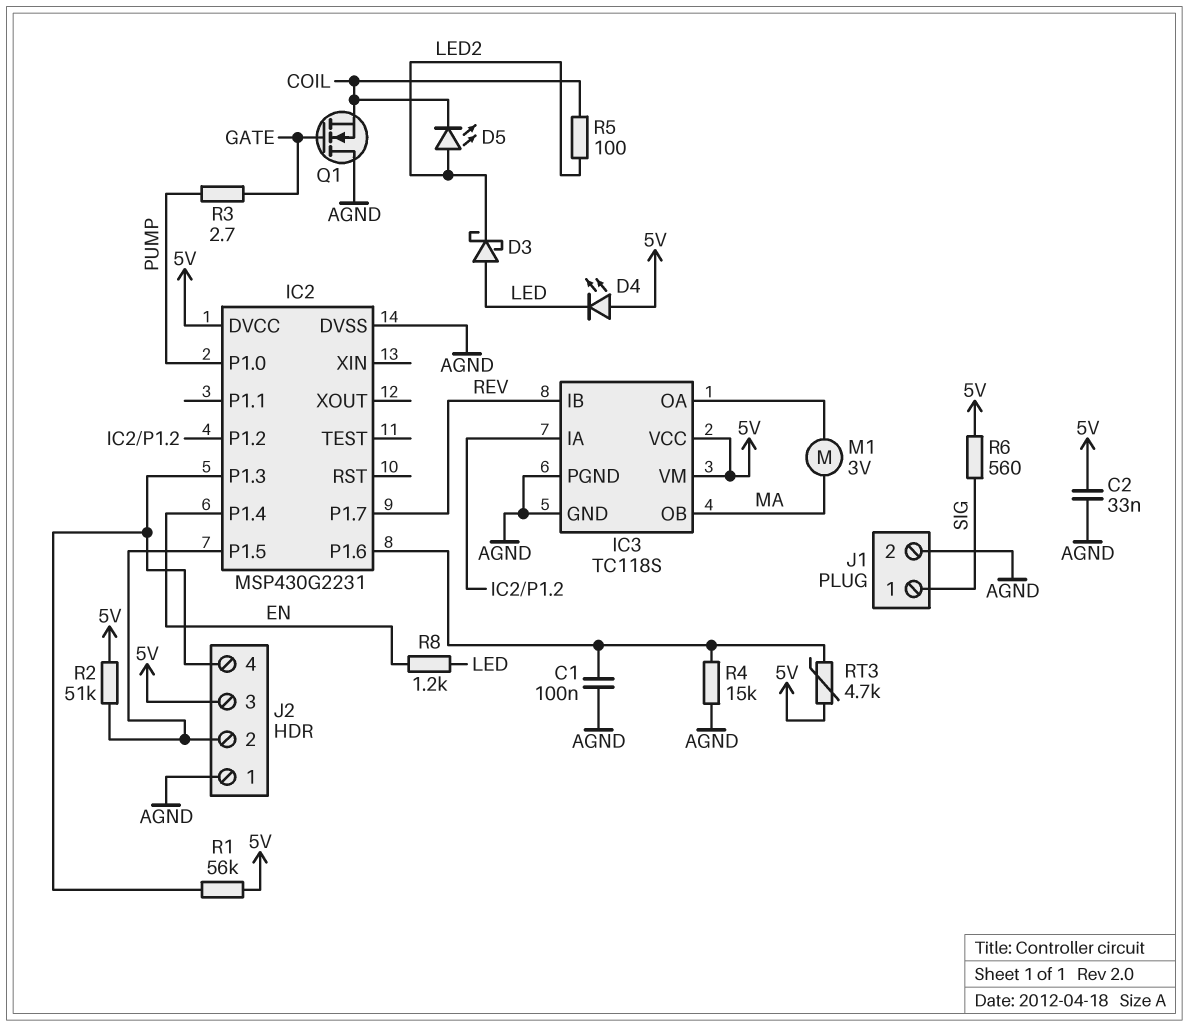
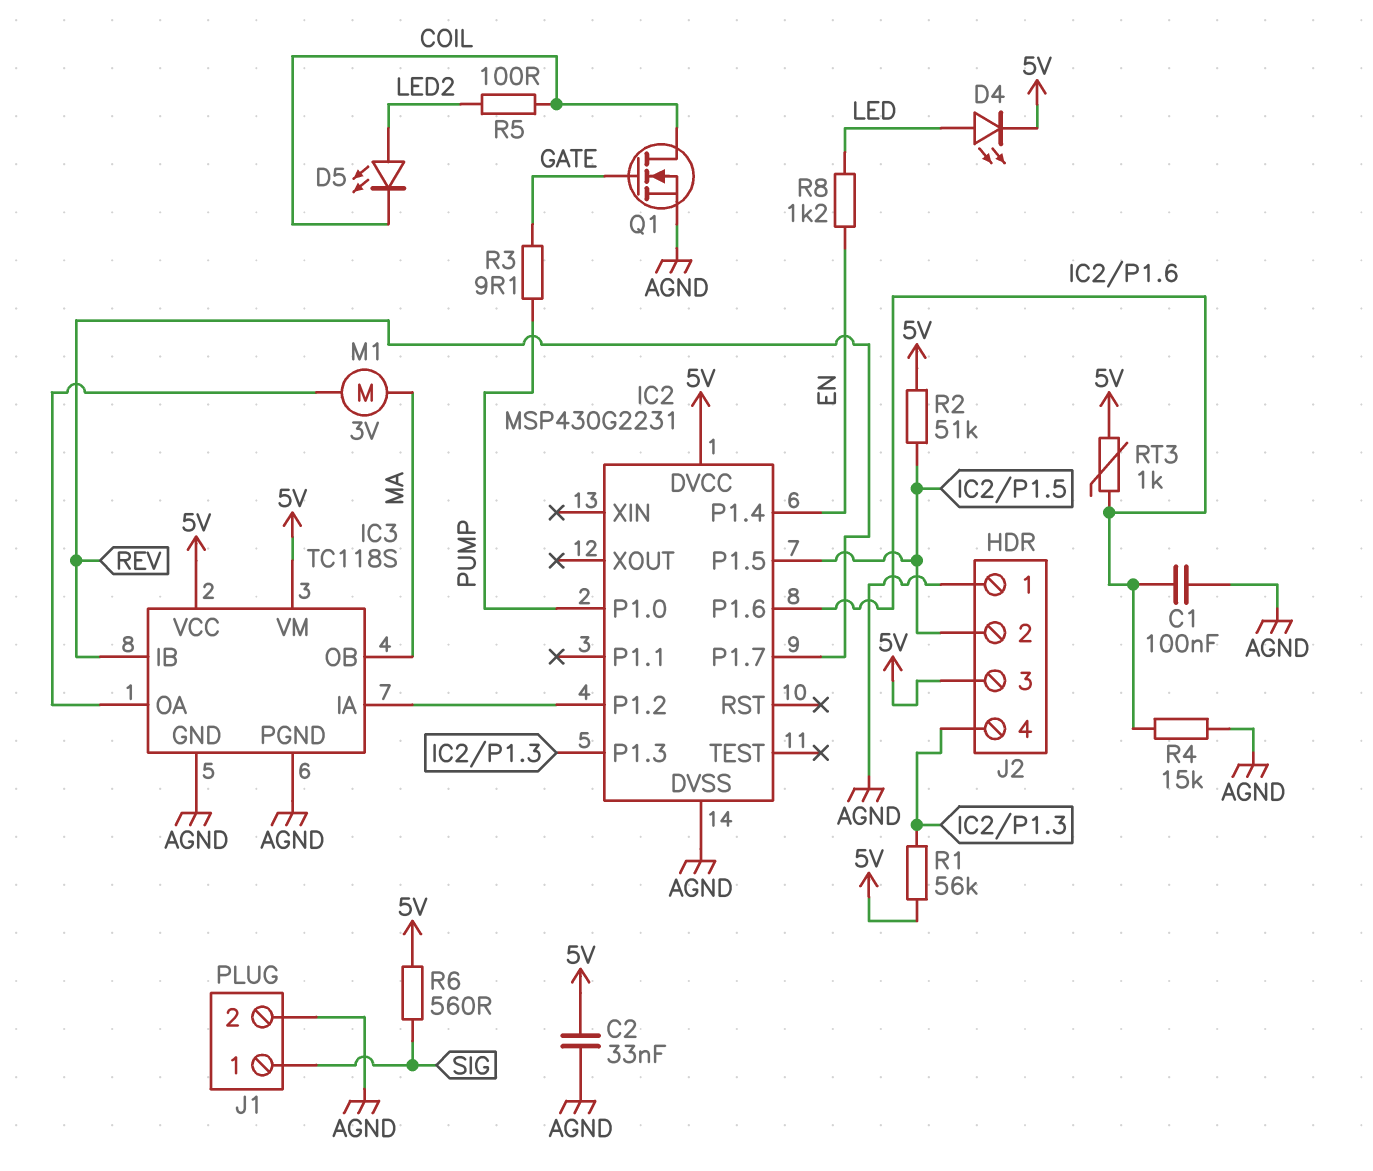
D3: schottky (A LED, K LED2) -> none
D4: LED (A 5V, K LED) -> LED (A LED, K 5V)
Q1: NMOS (G GATE, D AGND, S COIL) -> NMOS (G GATE, D COIL, S AGND)
R3: 2.7 (GATE, PUMP) -> 9.1 (GATE, PUMP)
RT3: 4.7k (5V, IC2/P1.6) -> 1k (5V, IC2/P1.6)

